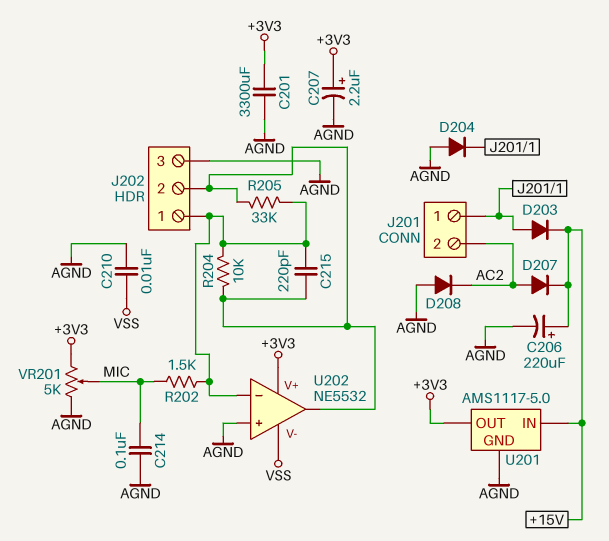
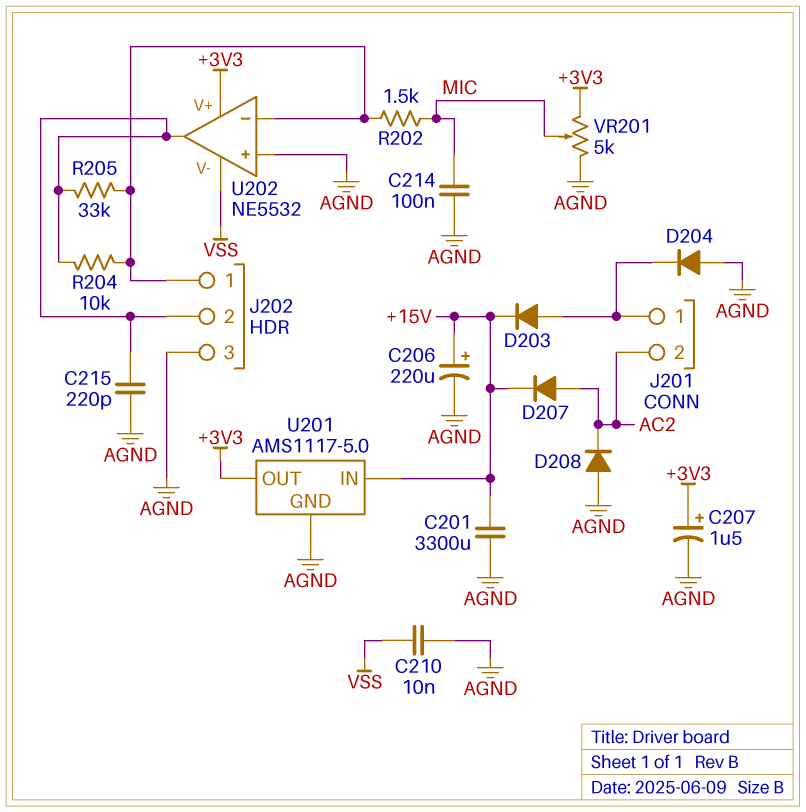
C201: 3300uF (+3V3, AGND) -> 3300uF (+15V, AGND)
C207: 2.2uF (plus +3V3, minus AGND) -> 1.5uF (plus +3V3, minus AGND)
C215: 220pF (J202/1, J202/2) -> 220pF (AGND, J202/2)

